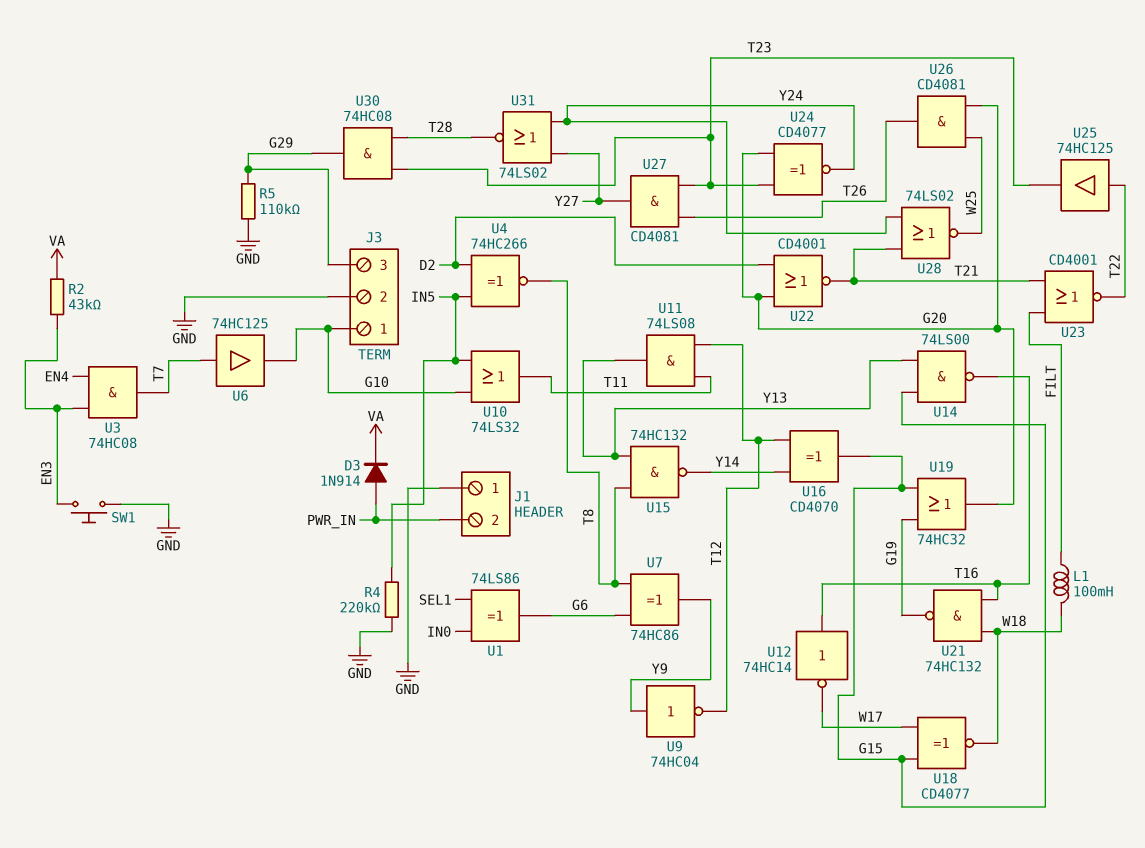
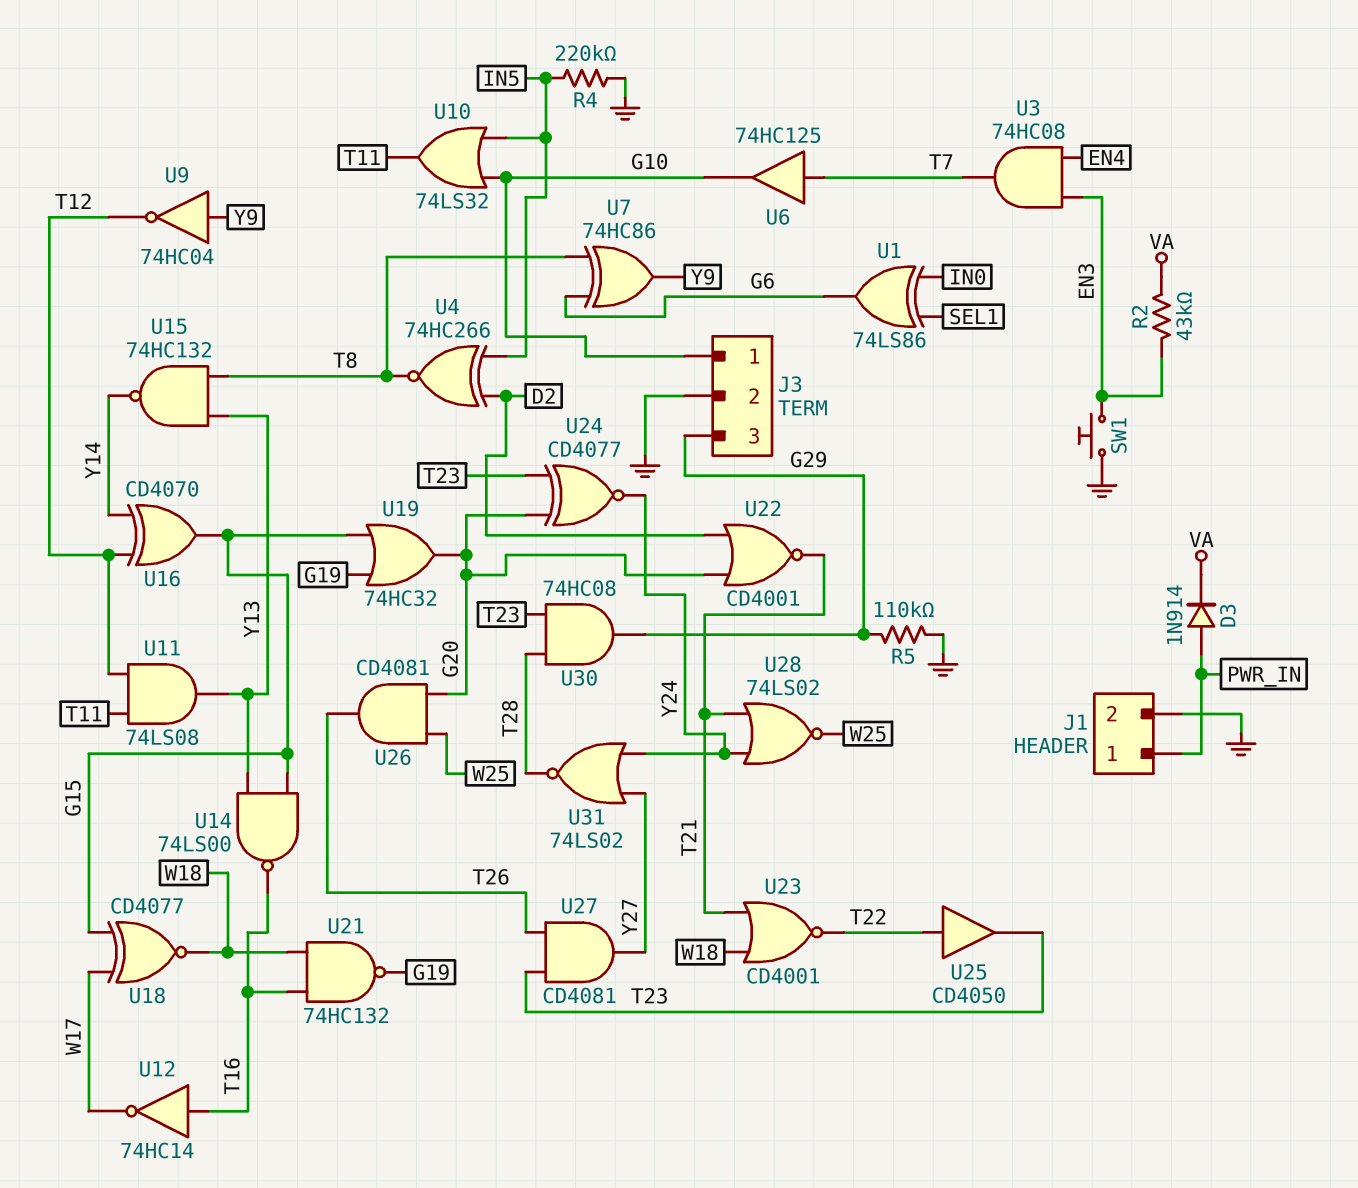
J1 pin 1: GND -> PWR_IN
J1 pin 2: PWR_IN -> GND
L1: 100mH (FILT, W18) -> none
U23: NOR CD4001 (in FILT, in T21, out T22) -> NOR CD4001 (in T21, in W18, out T22)
U25: buffer 74HC125 (in T22, out T23) -> buffer CD4050 (in T22, out T23)

